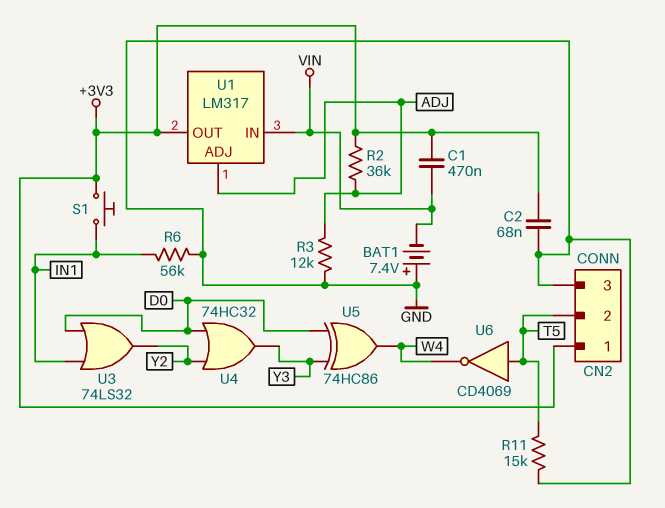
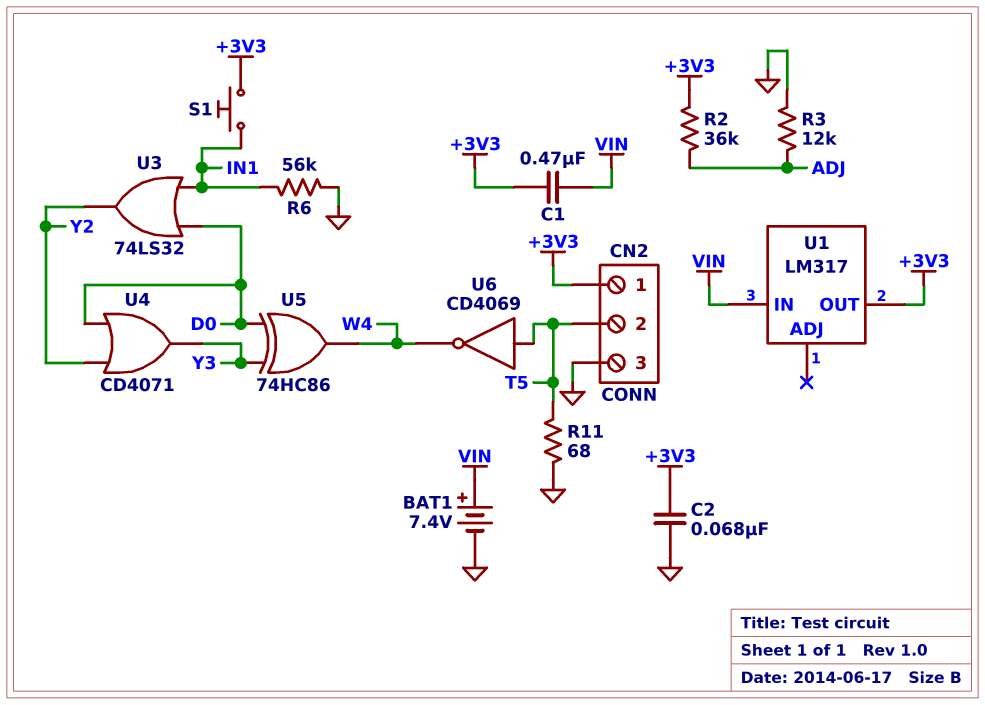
BAT1: 7.4V (plus GND, minus VIN) -> 7.4V (plus VIN, minus GND)
R11: 15k (GND, T5) -> 68 (GND, T5)
U1 pin ADJ: ADJ -> none
U4: OR 74HC32 (in D0, in Y2, out Y3) -> OR CD4071 (in D0, in Y2, out Y3)

